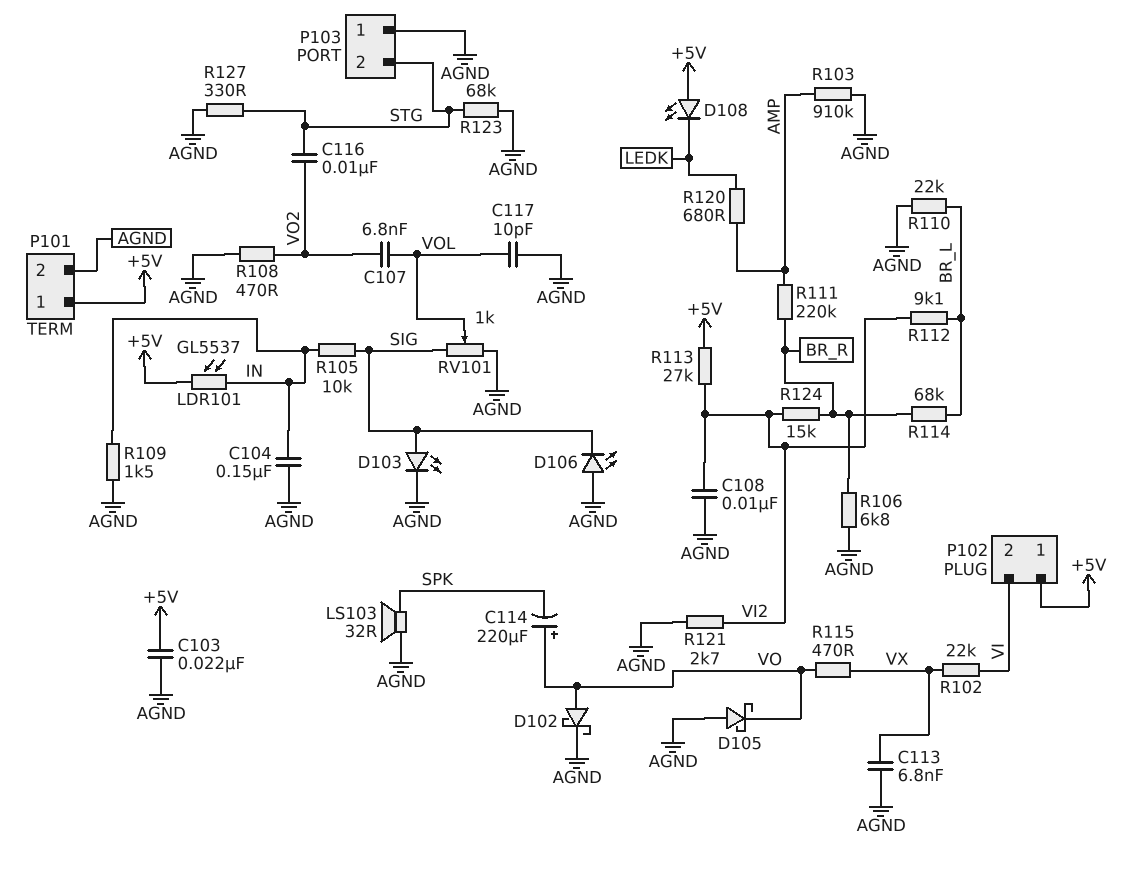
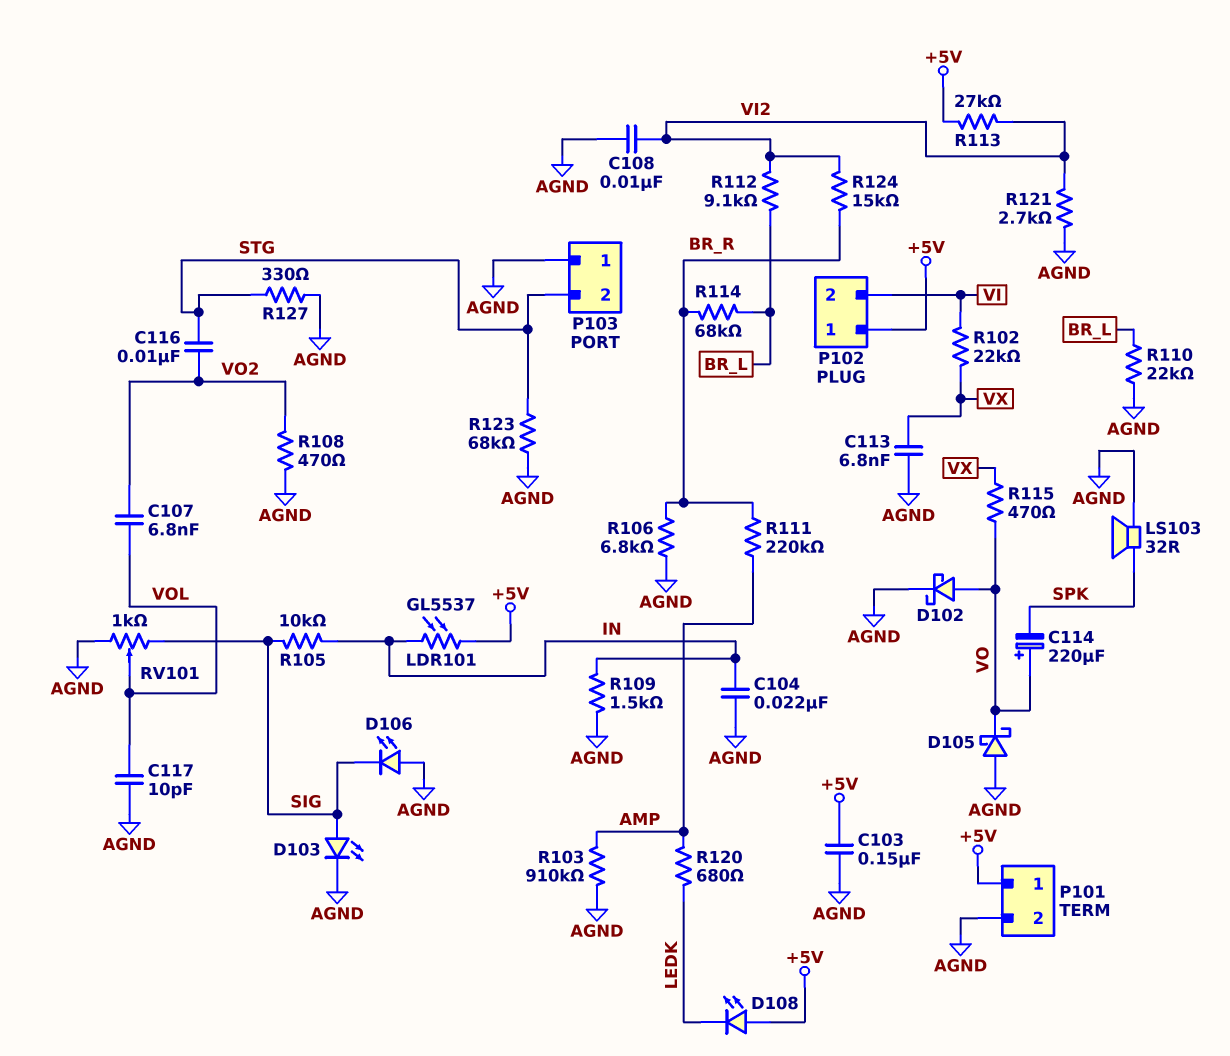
C103: 22nF (+5V, AGND) -> 150nF (+5V, AGND)
C104: 150nF (AGND, IN) -> 22nF (AGND, IN)

